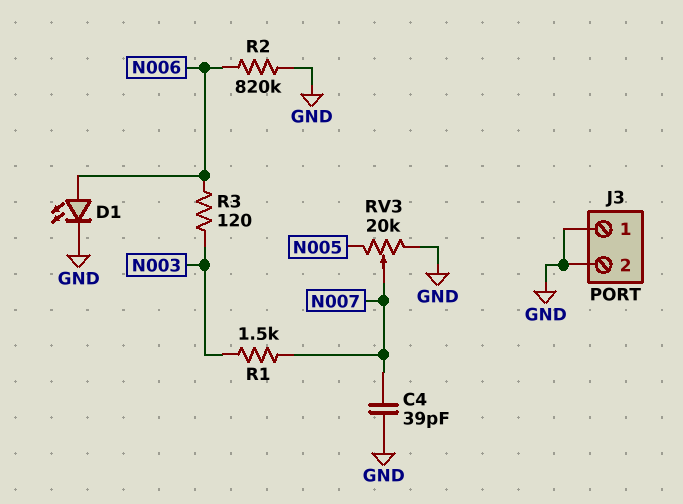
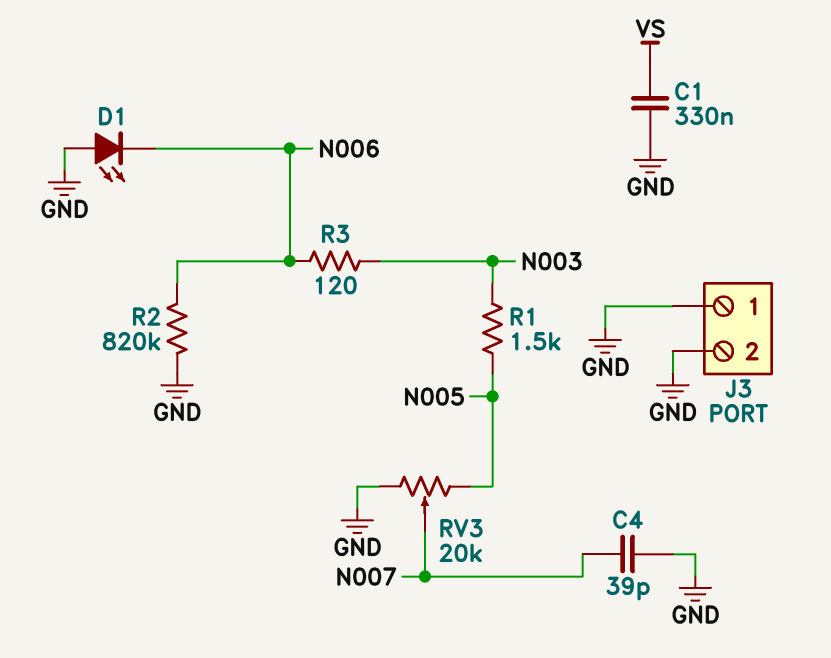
C1: none -> 330nF (GND, VS)
D1: LED (A N006, K GND) -> LED (A GND, K N006)
R1: 1.5k (N003, N007) -> 1.5k (N003, N005)

